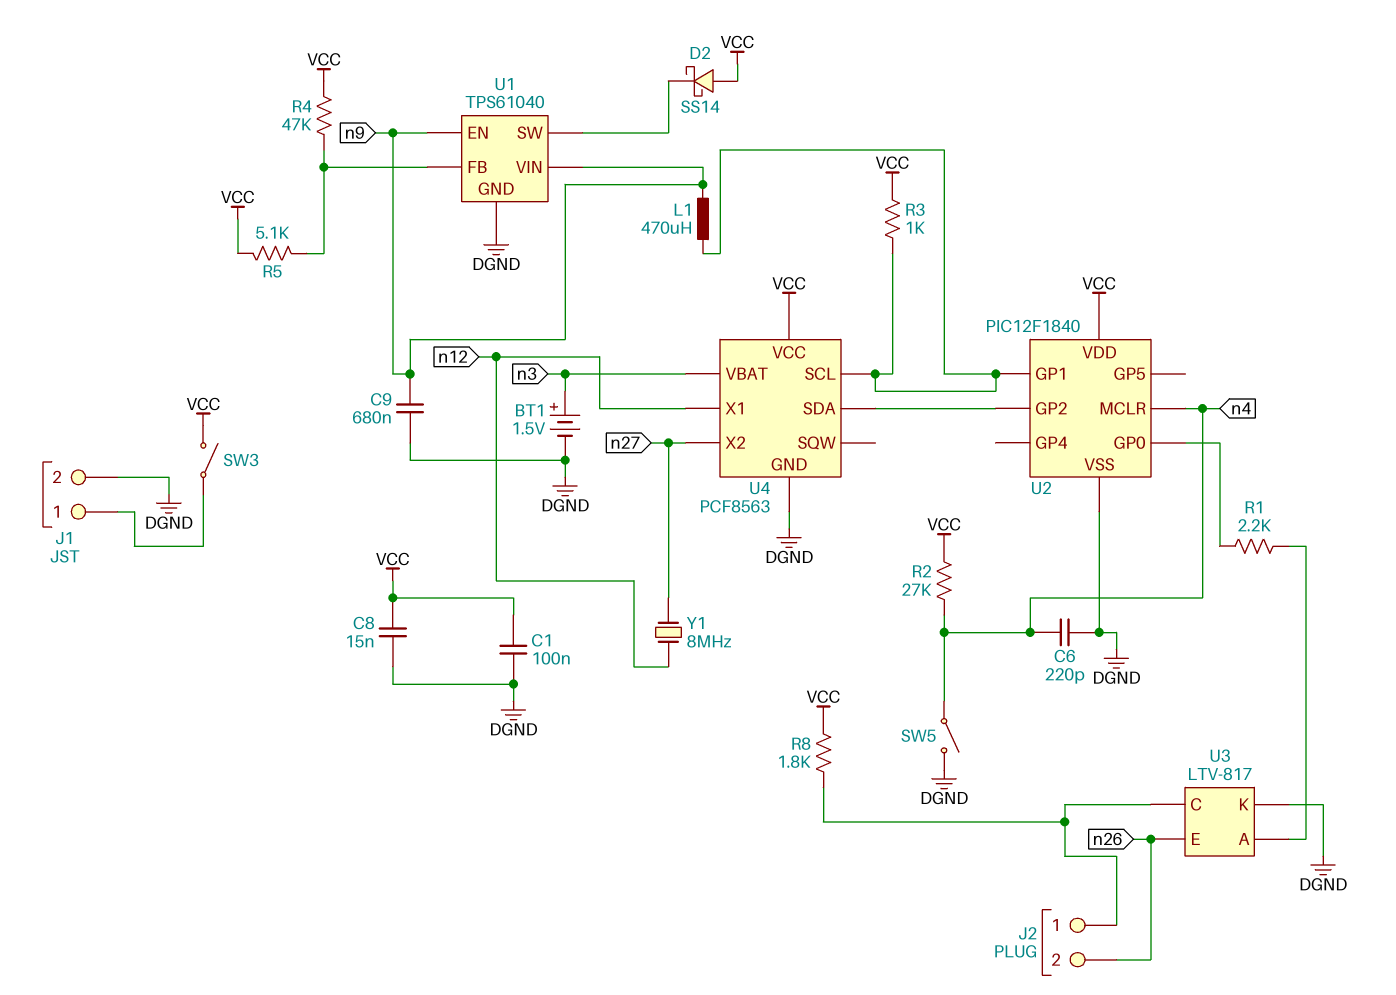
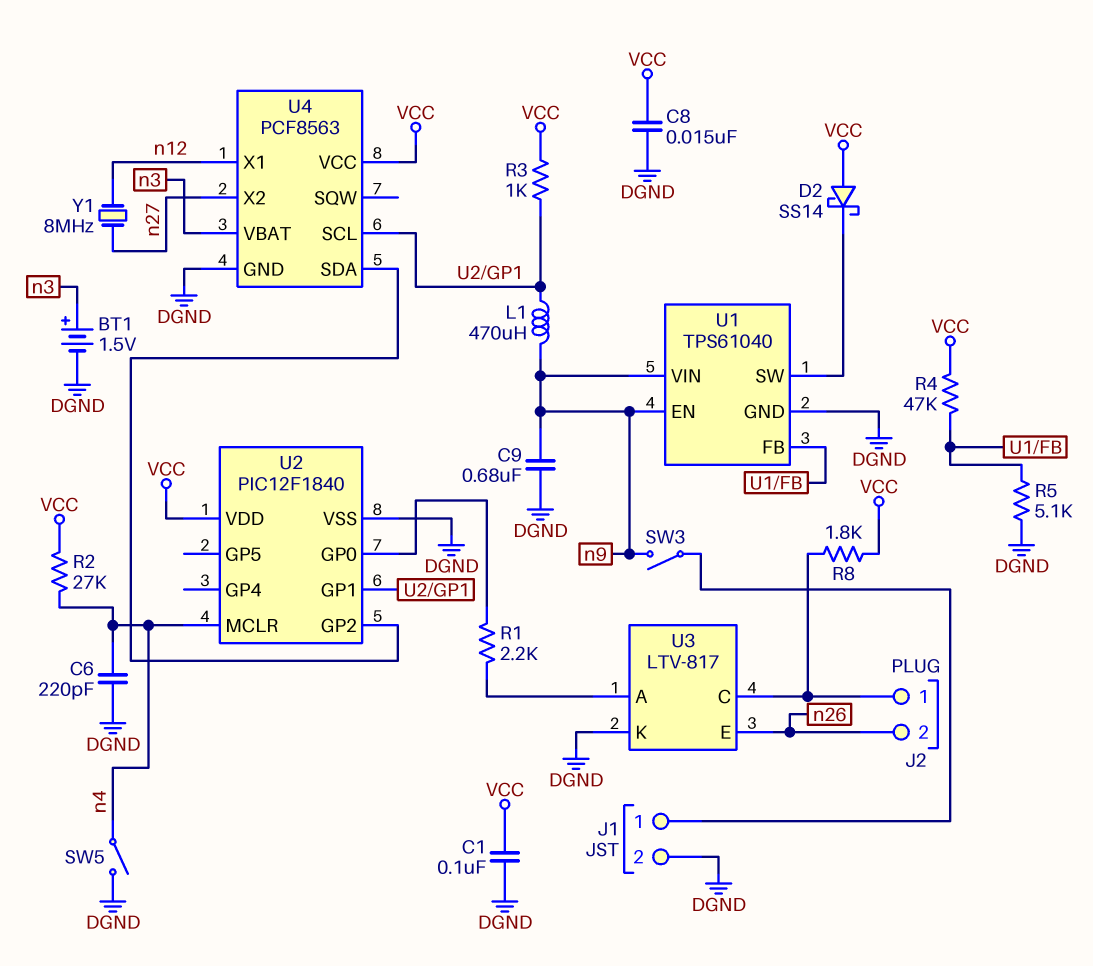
R5: 5.1k (U1/FB, VCC) -> 5.1k (DGND, U1/FB)
SW3: switch (J1/1, VCC) -> switch (J1/1, n9)

